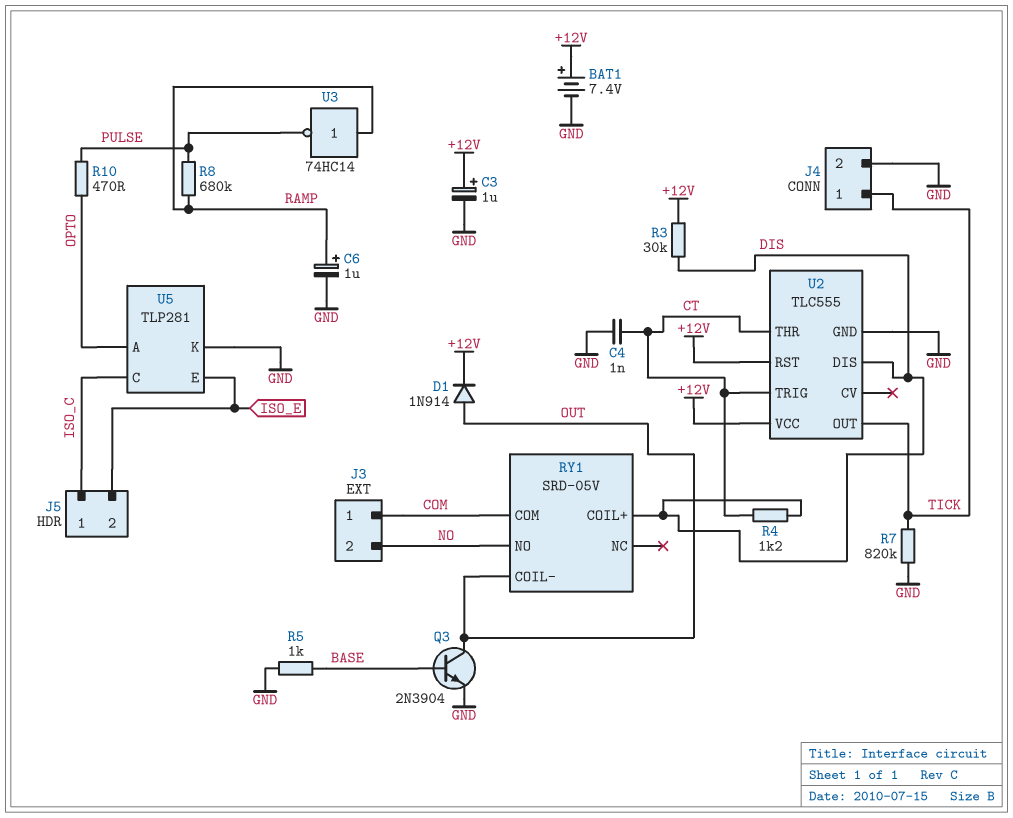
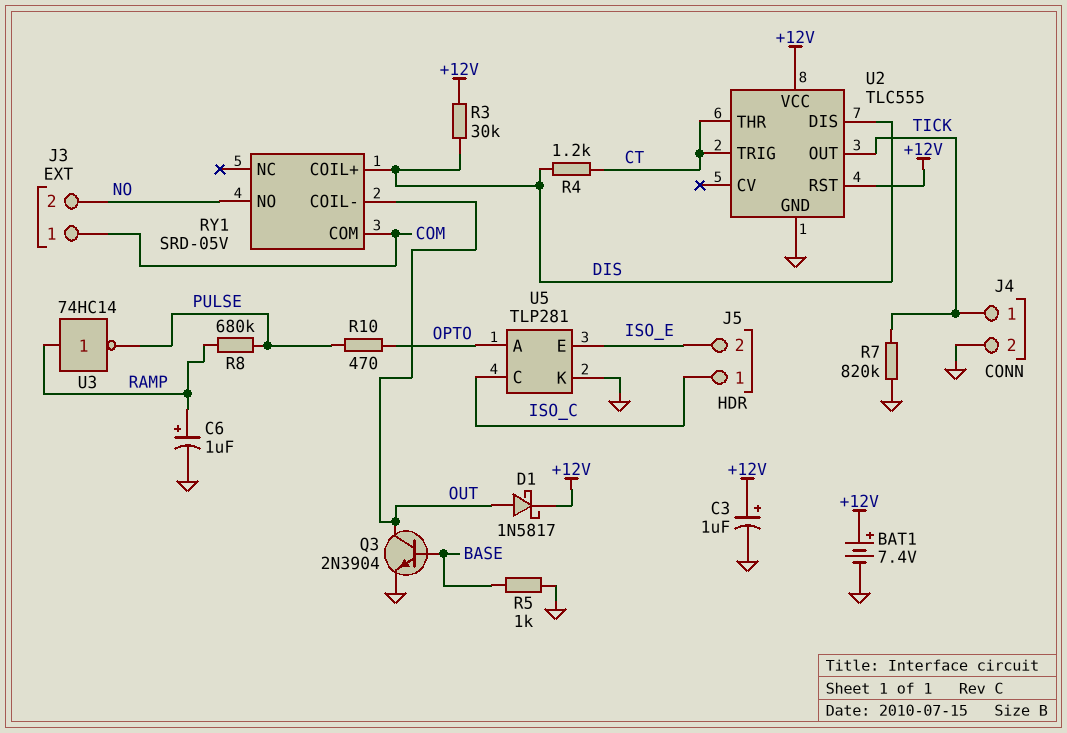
C4: 1nF (CT, GND) -> none
D1: diode 1N914 (A OUT, K +12V) -> schottky 1N5817 (A OUT, K +12V)

